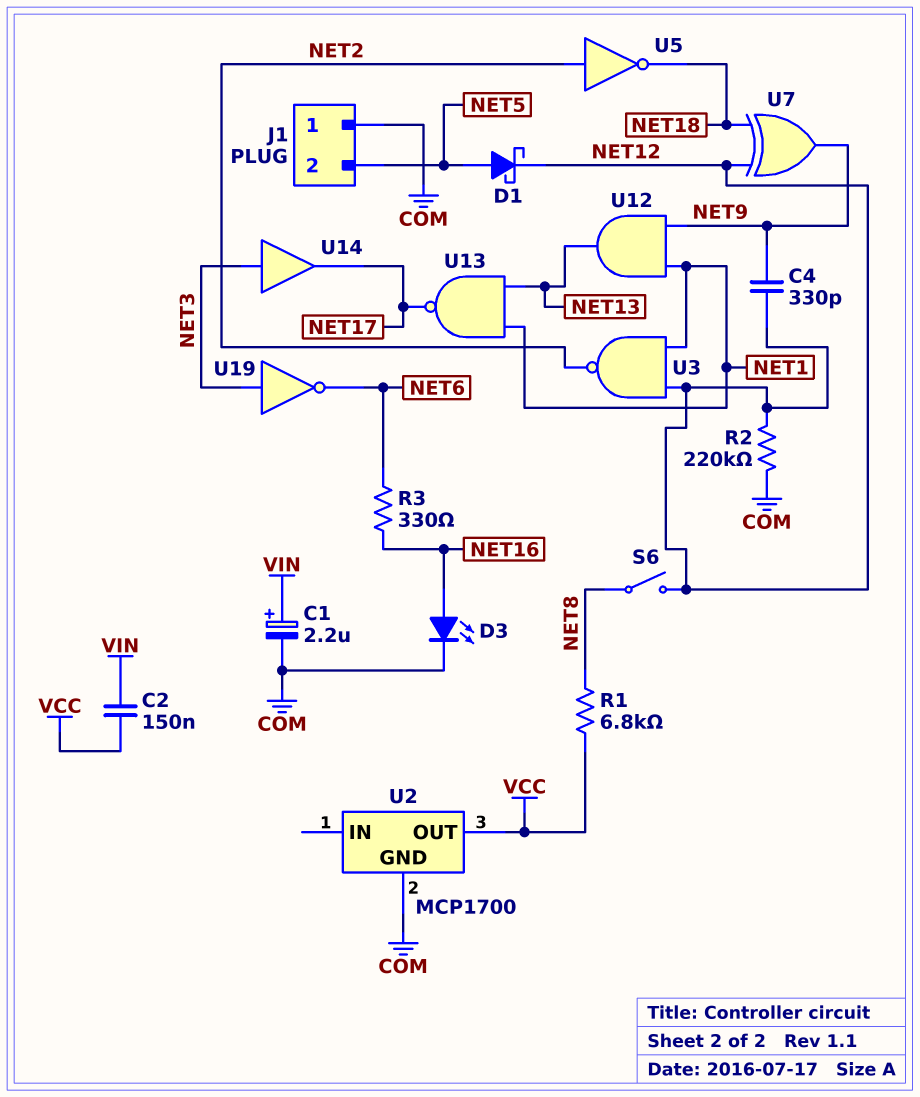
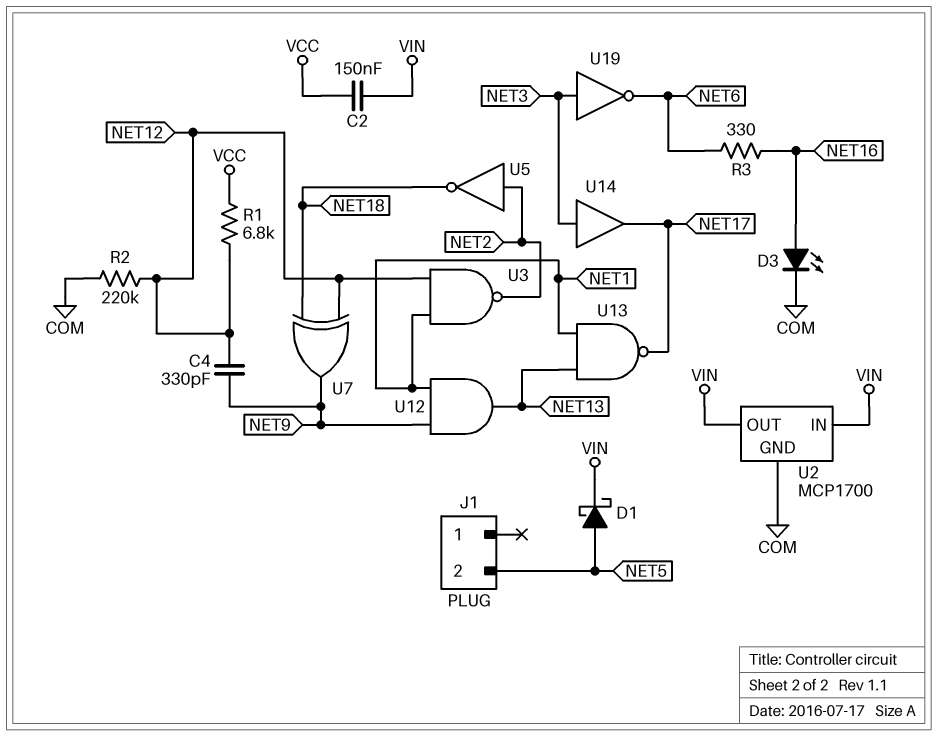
C1: 2.2uF (plus VIN, minus COM) -> none
D1: schottky (A NET5, K NET12) -> schottky (A NET5, K VIN)
J1 pin 1: COM -> none
R1: 6.8k (NET8, VCC) -> 6.8k (NET12, VCC)
S6: switch (NET8, NET12) -> none
U2 pin IN: none -> VIN
U2 pin OUT: VCC -> VIN

